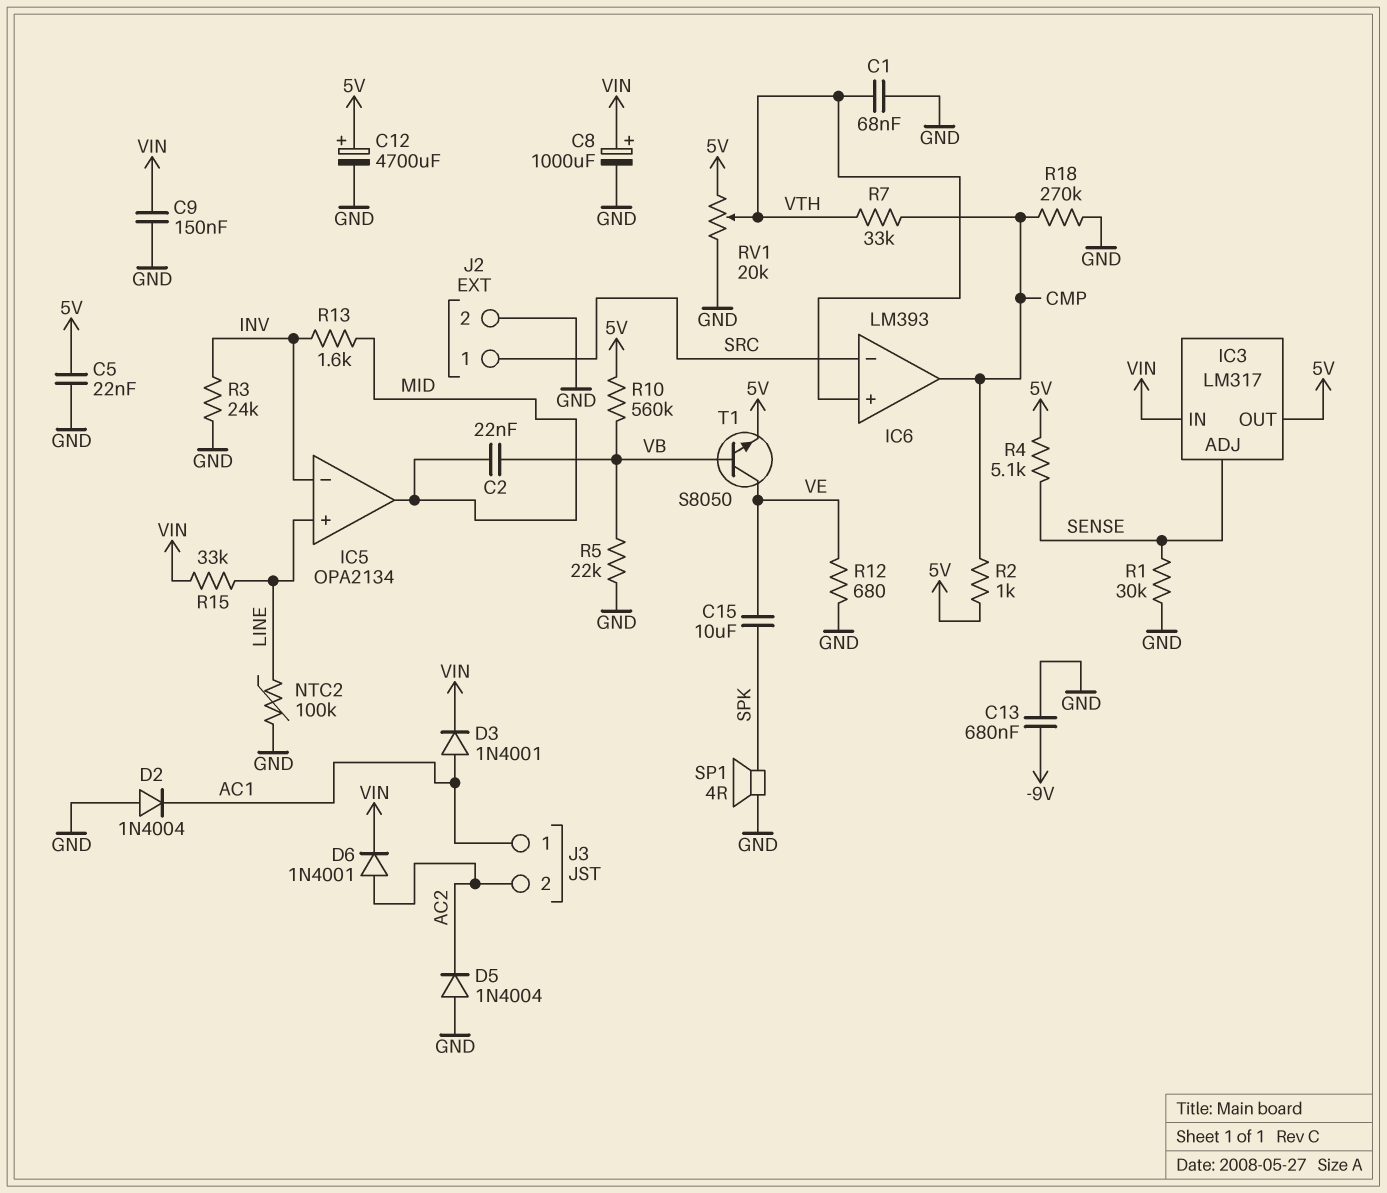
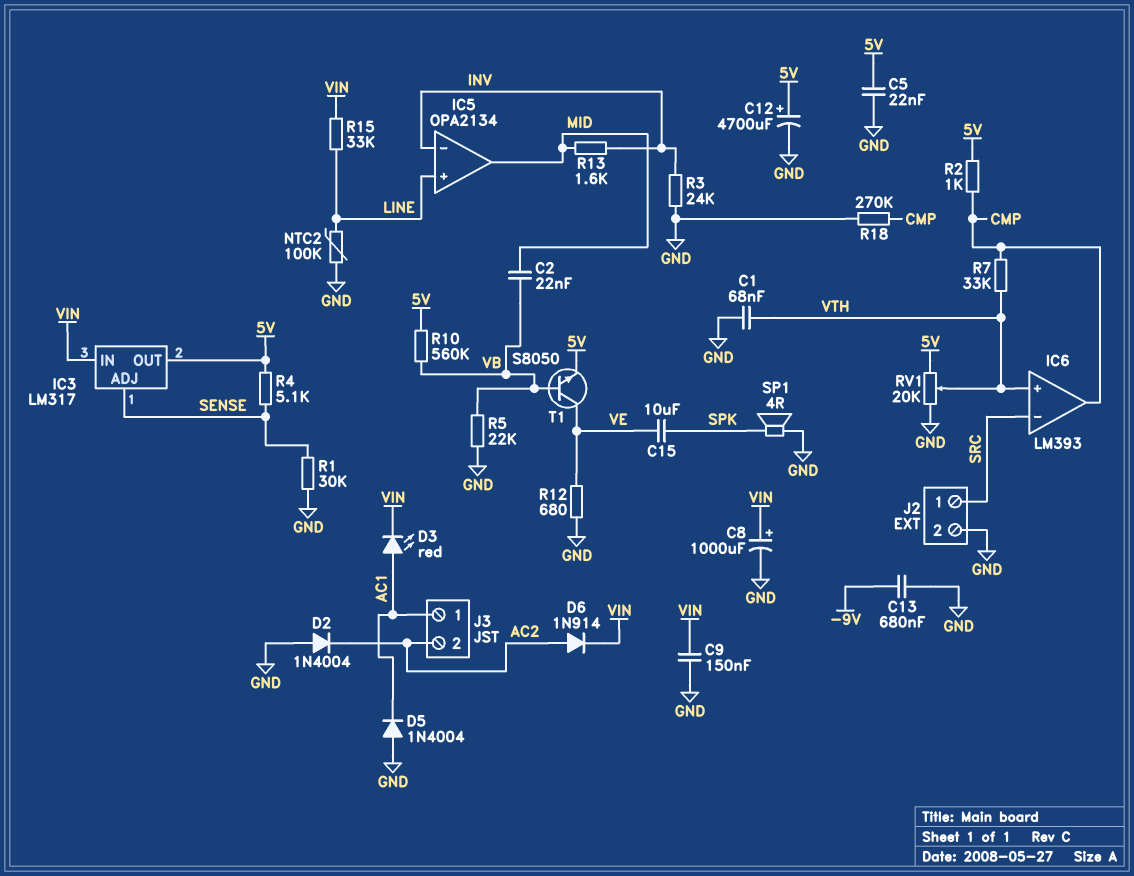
D2: diode 1N4004 (A GND, K AC1) -> diode 1N4004 (A GND, K AC2)
D3: diode 1N4001 (A AC1, K VIN) -> LED red (A AC1, K VIN)
D5: diode 1N4004 (A GND, K AC2) -> diode 1N4004 (A GND, K AC1)
D6: diode 1N4001 (A AC2, K VIN) -> diode 1N914 (A AC2, K VIN)

